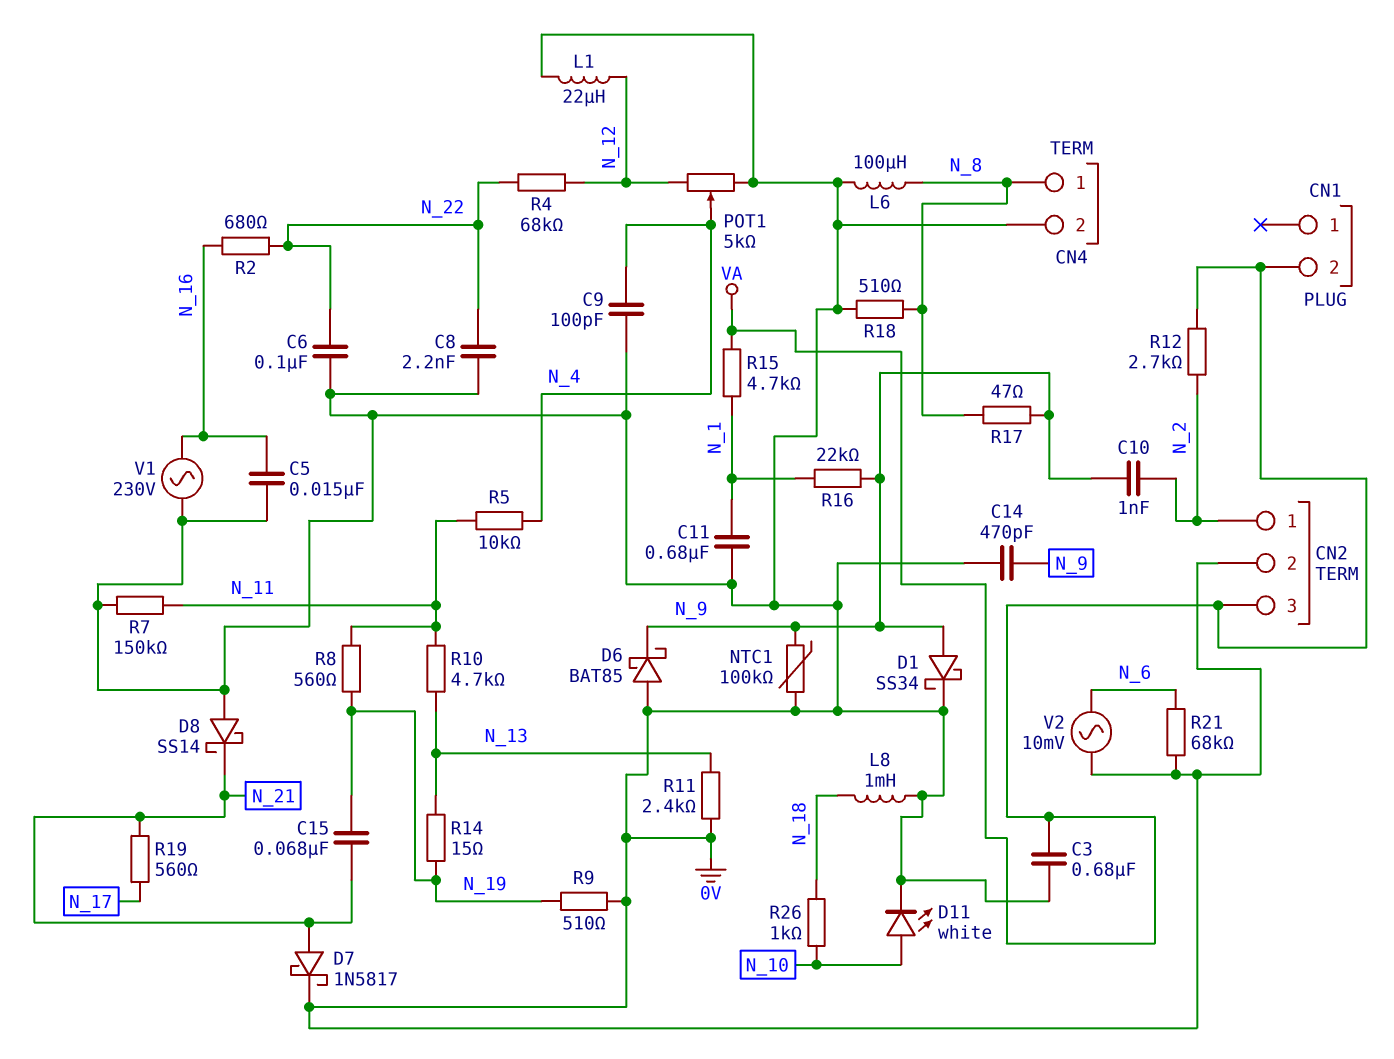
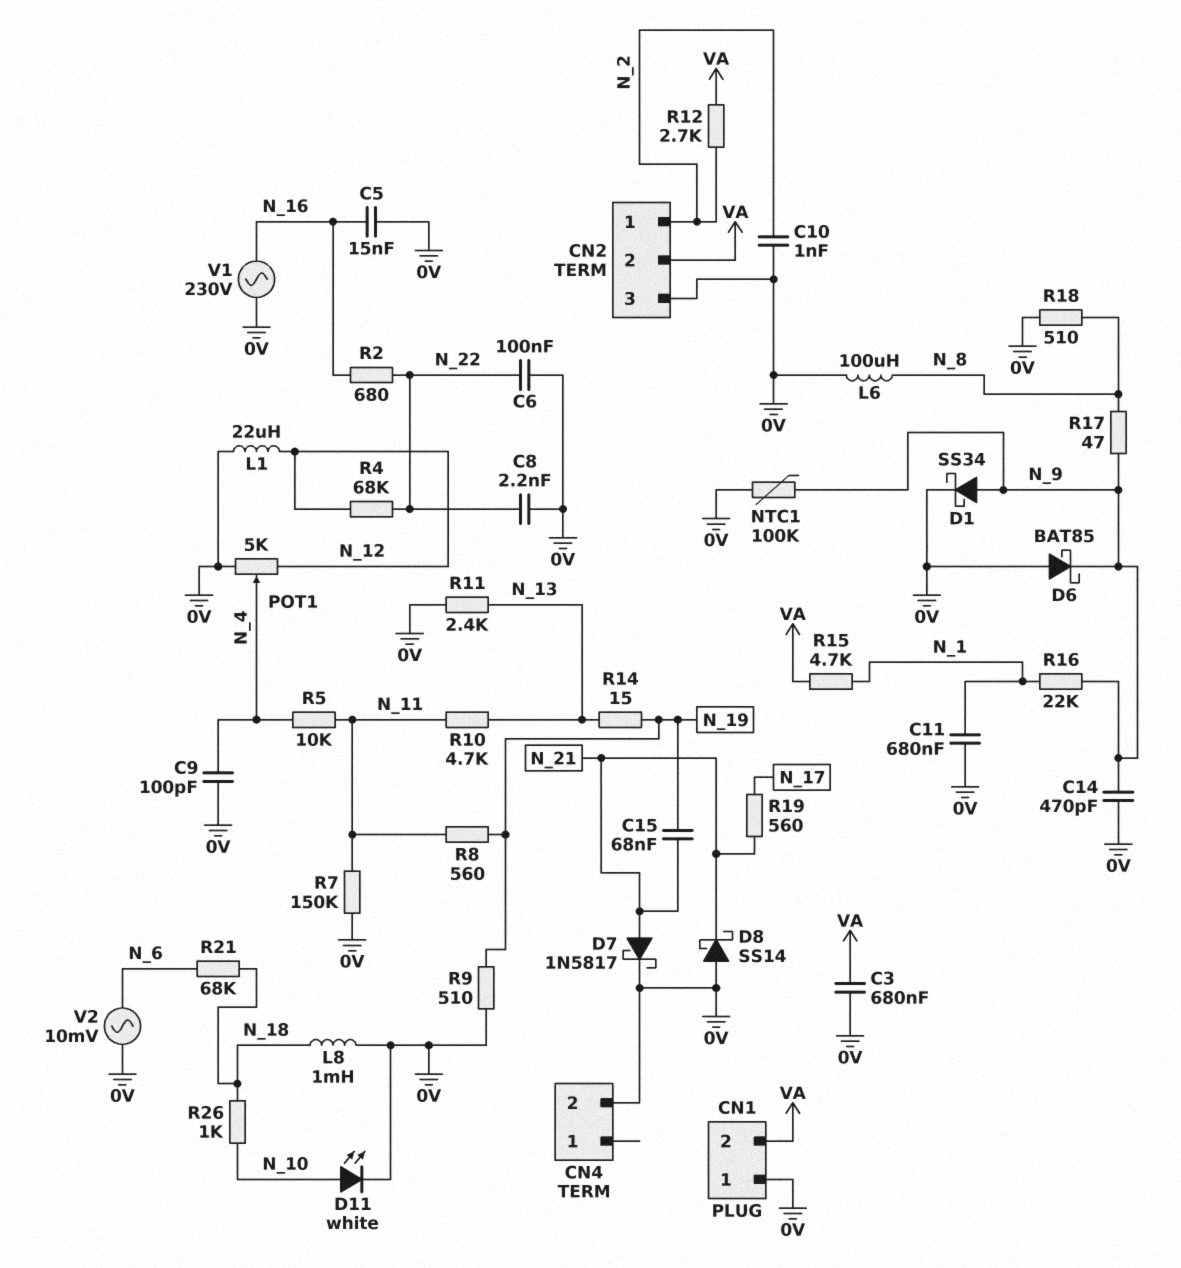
C10: 1nF (N_2, N_9) -> 1nF (0V, N_2)
CN1 pin 1: none -> 0V
CN2 pin 2: 0V -> VA
CN2 pin 3: VA -> 0V
CN4 pin 1: N_8 -> none
R21: 68k (0V, N_6) -> 68k (N_6, N_18)

